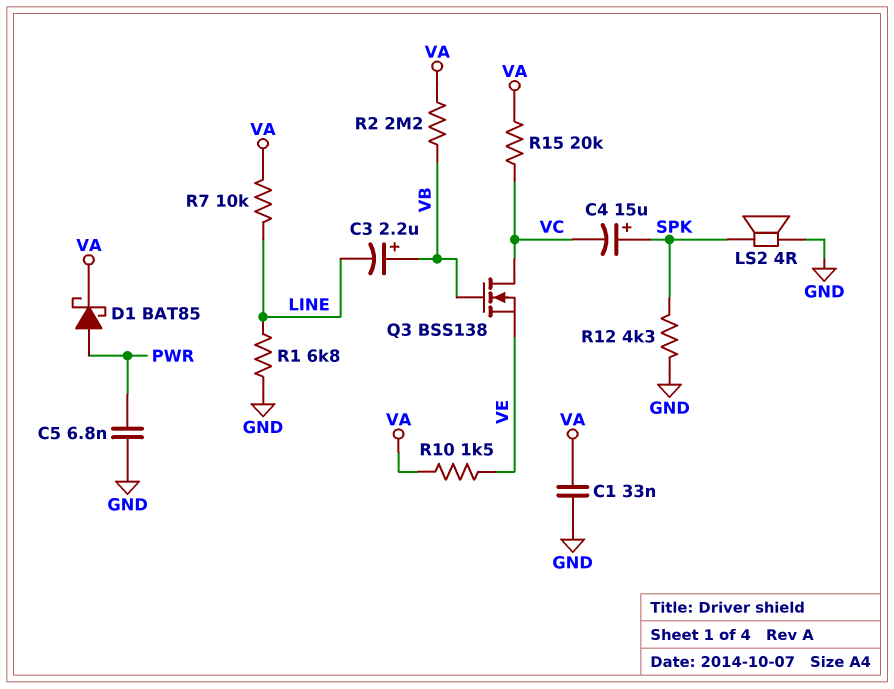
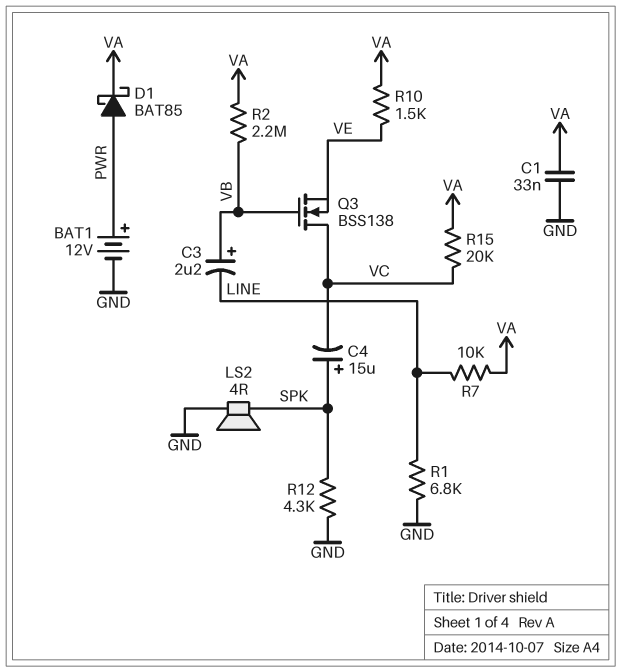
BAT1: none -> 12V (plus PWR, minus GND)
C5: 6.8nF (GND, PWR) -> none

